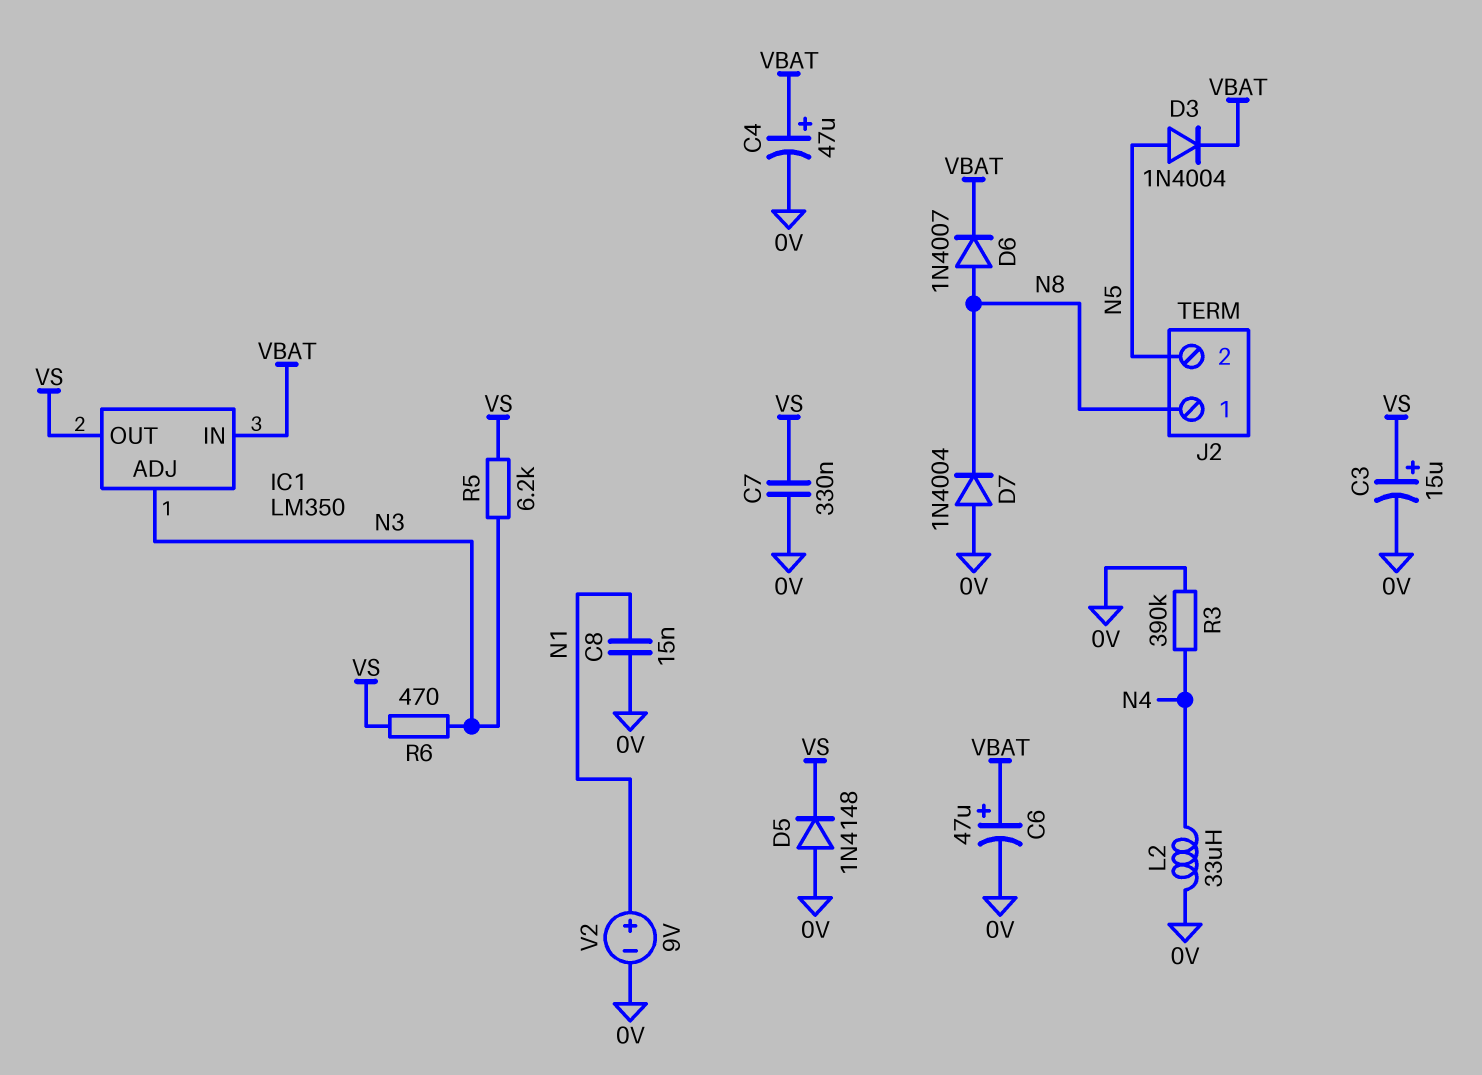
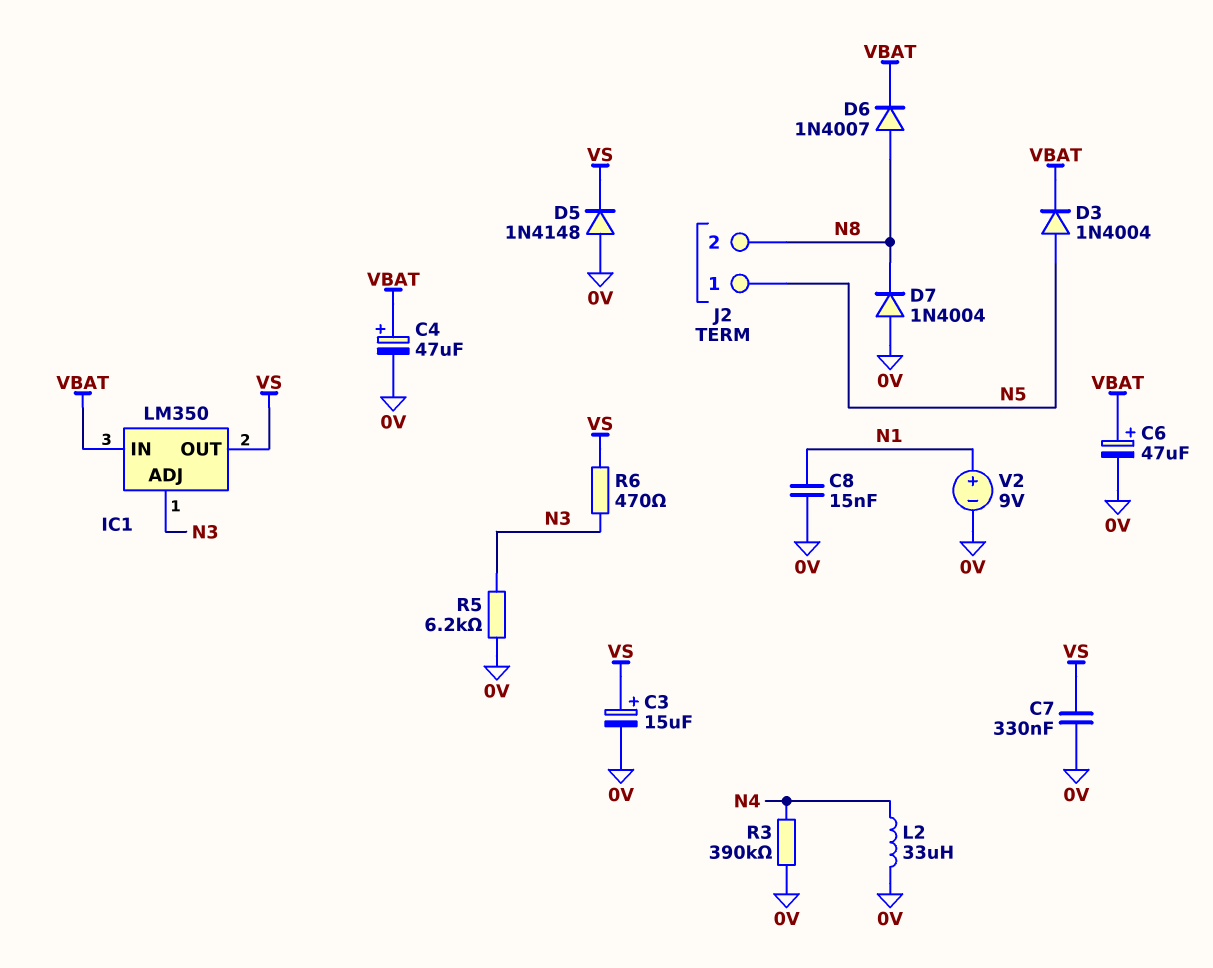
J2 pin 1: N8 -> N5
J2 pin 2: N5 -> N8
R5: 6.2k (N3, VS) -> 6.2k (0V, N3)

